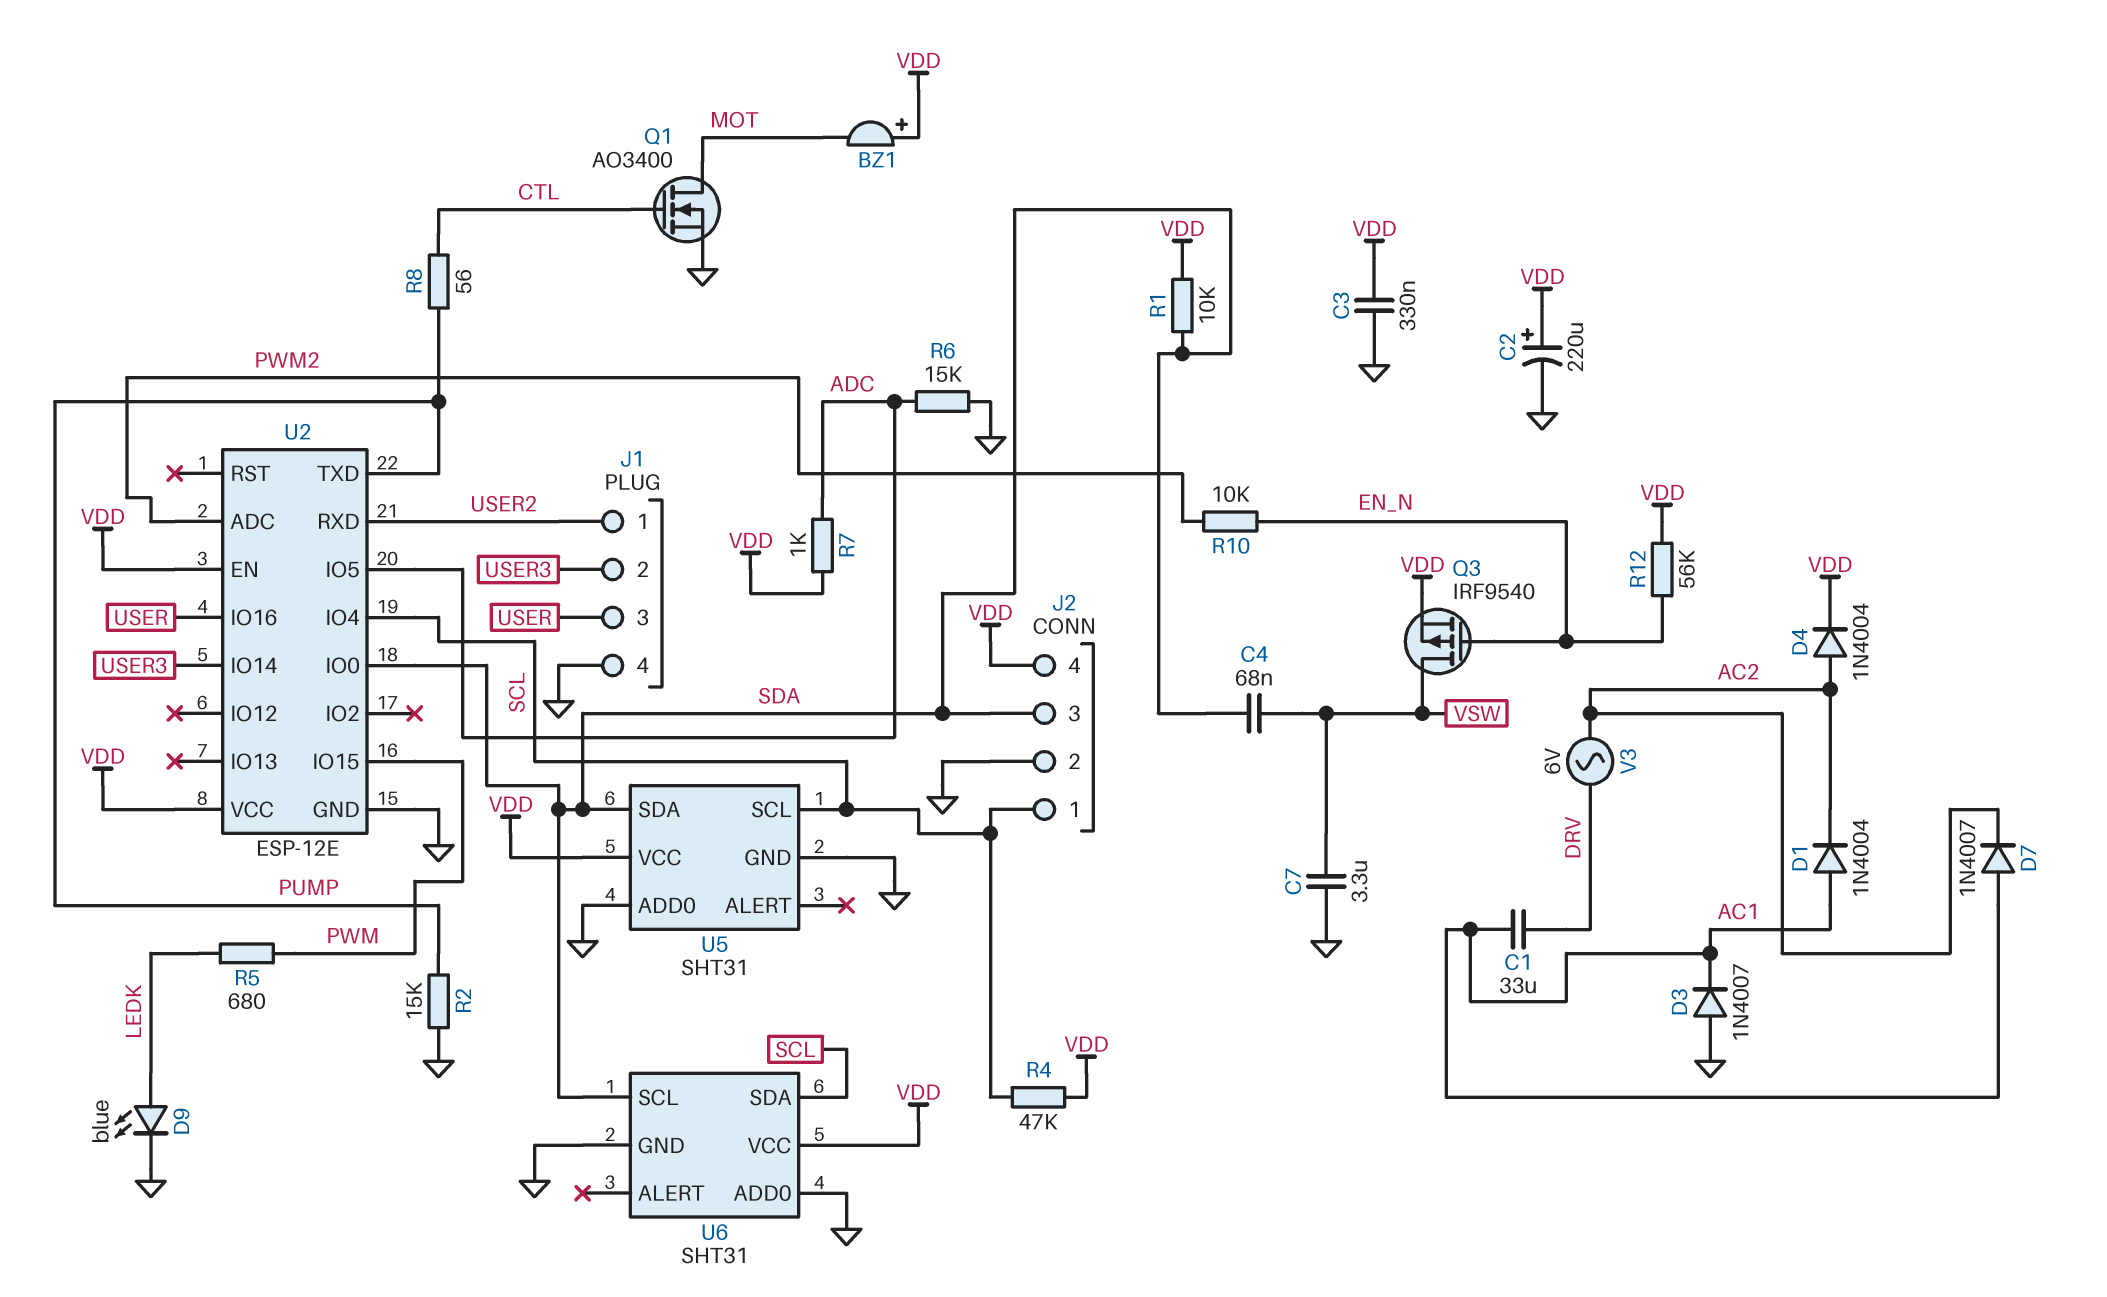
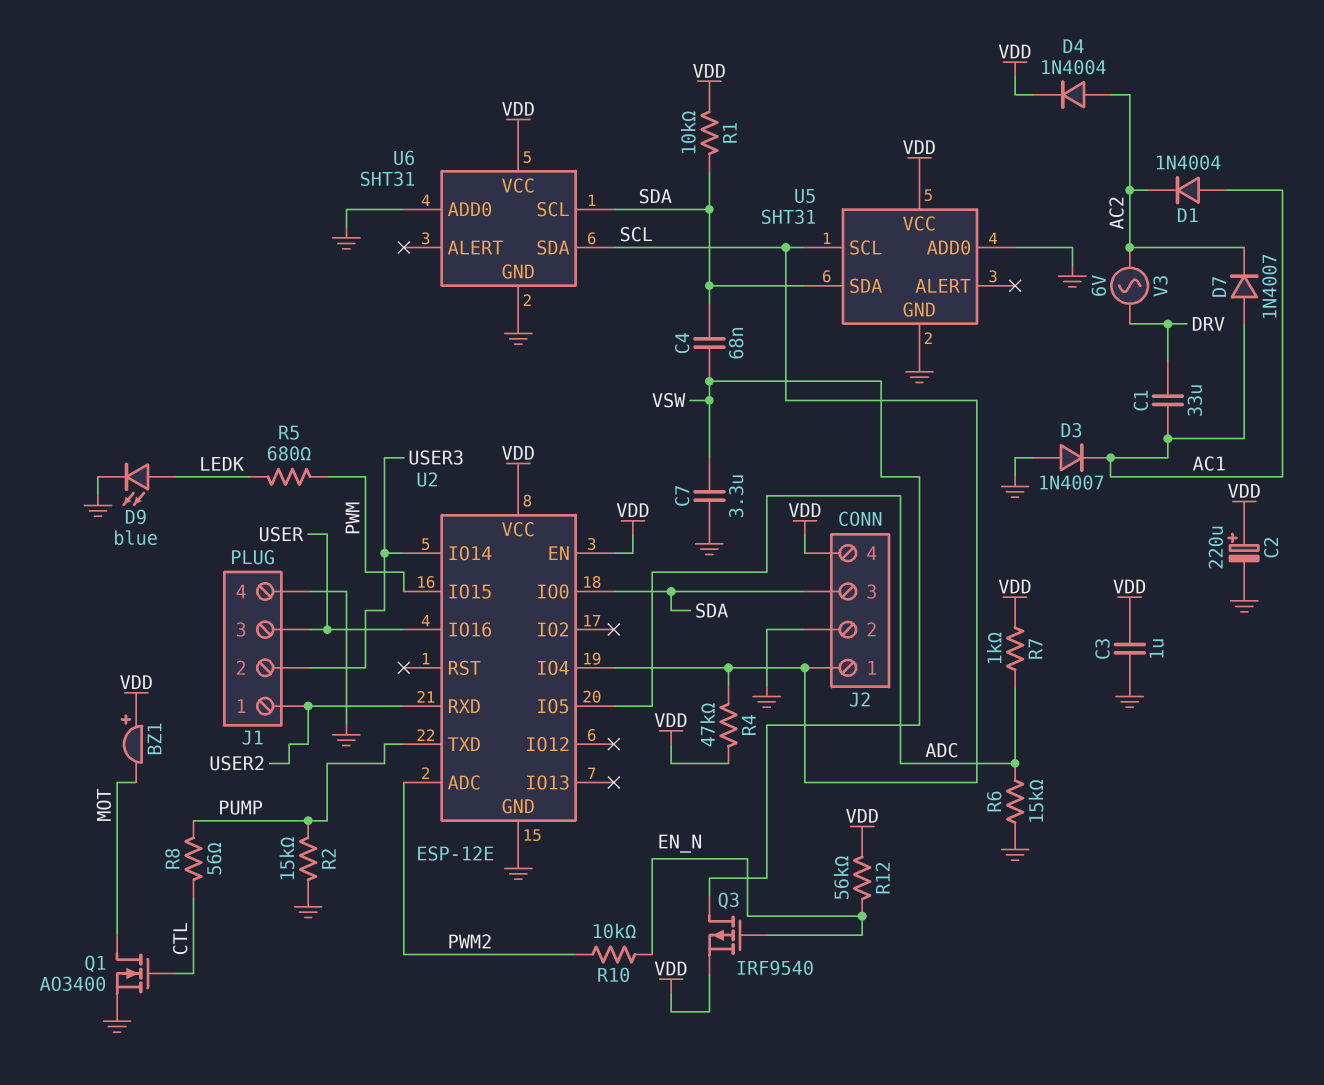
C3: 330nF (GND, VDD) -> 1uF (GND, VDD)

